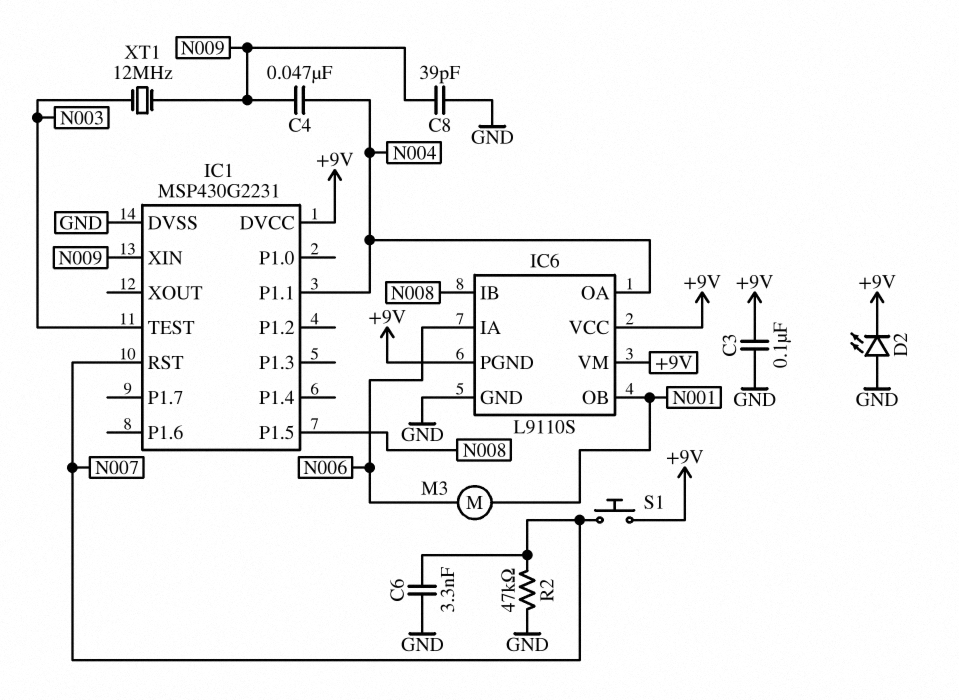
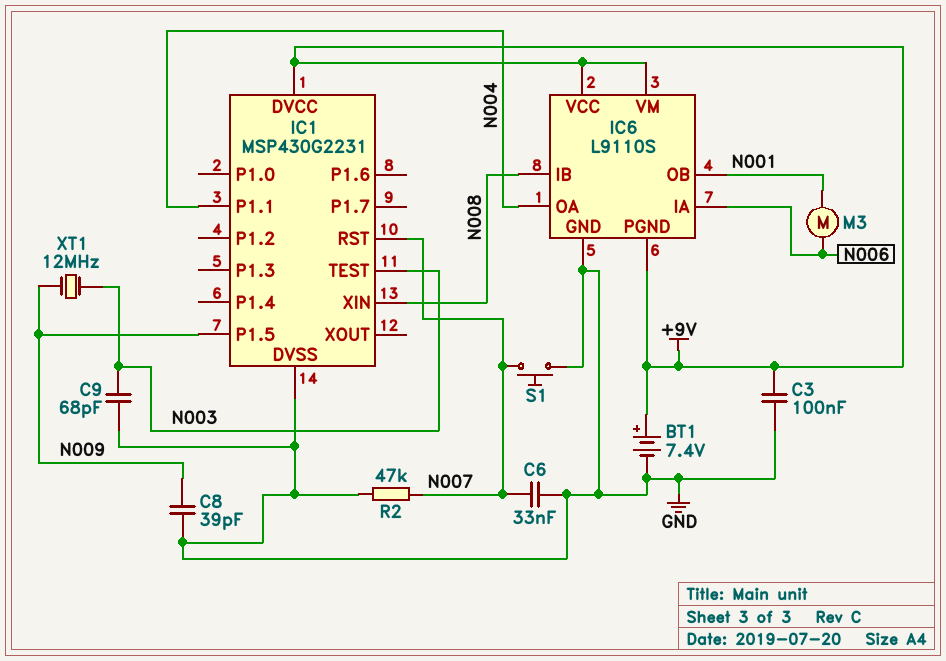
BT1: none -> 7.4V (plus +9V, minus GND)
C4: 47nF (N004, N009) -> none
C6: 3.3nF (GND, N007) -> 33nF (GND, N007)
C9: none -> 68pF (GND, N003)
D2: LED (A GND, K +9V) -> none
IC1 pin P1.5: N008 -> N009
IC1 pin XIN: N009 -> N008
S1: button (+9V, N007) -> button (GND, N007)

